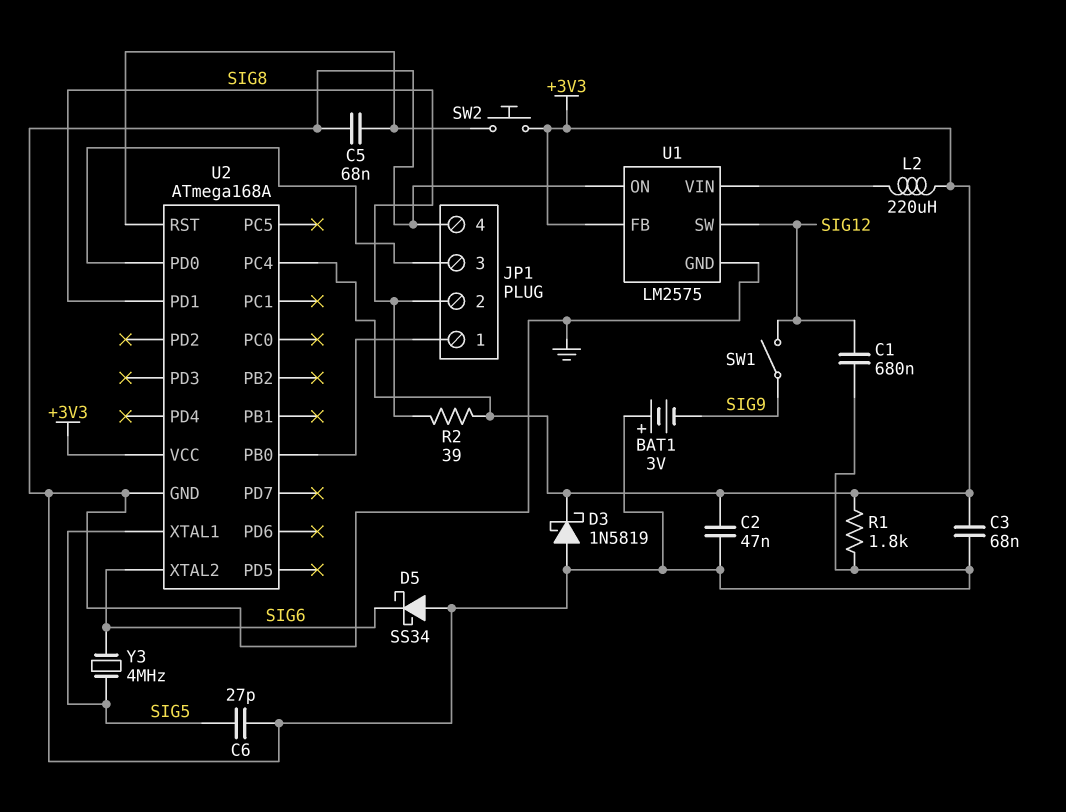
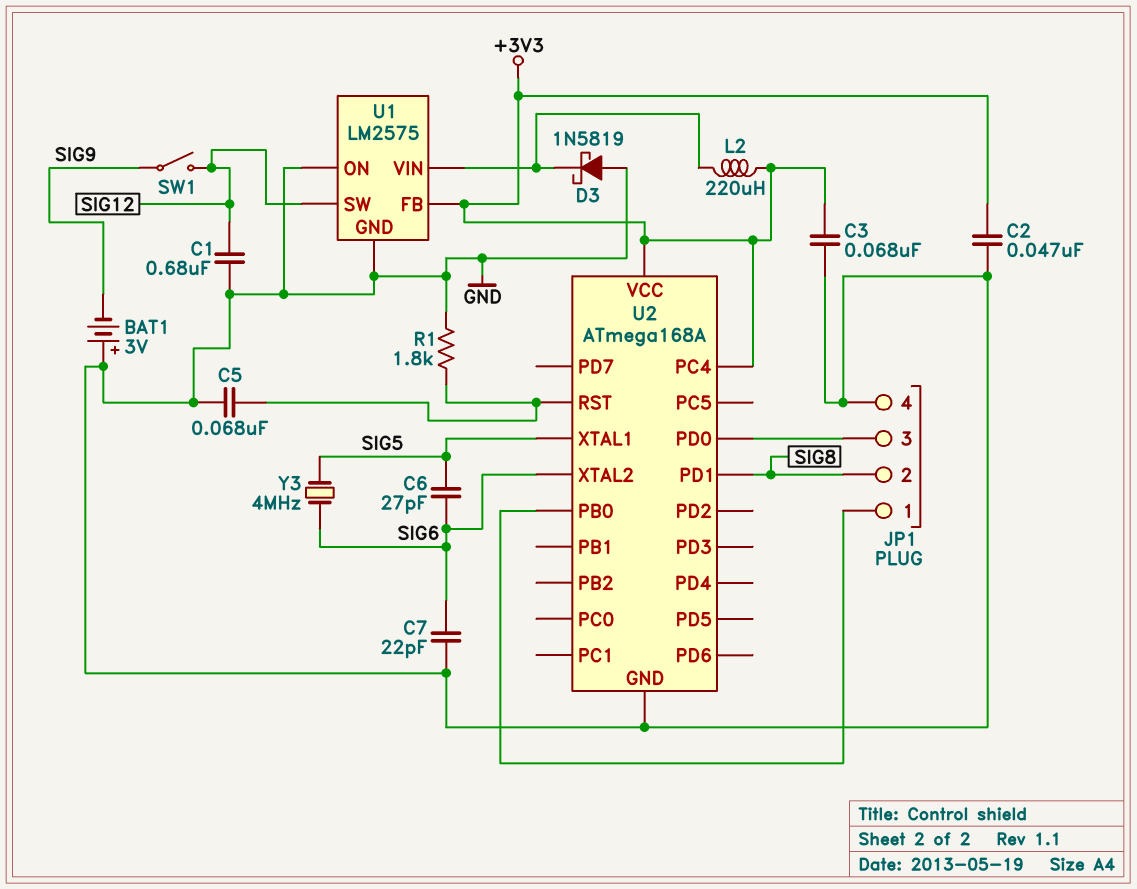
C6: 27pF (GND, SIG5) -> 27pF (SIG5, SIG6)
C7: none -> 22pF (GND, SIG6)
D3: schottky 1N5819 (A GND, K +3V3) -> schottky 1N5819 (A GND, K U1/VIN)
D5: schottky SS34 (A GND, K SIG6) -> none
R1: 1.8k (+3V3, GND) -> 1.8k (GND, U2/RST)
R2: 39 (+3V3, SIG8) -> none
SW2: button (+3V3, U2/RST) -> none

